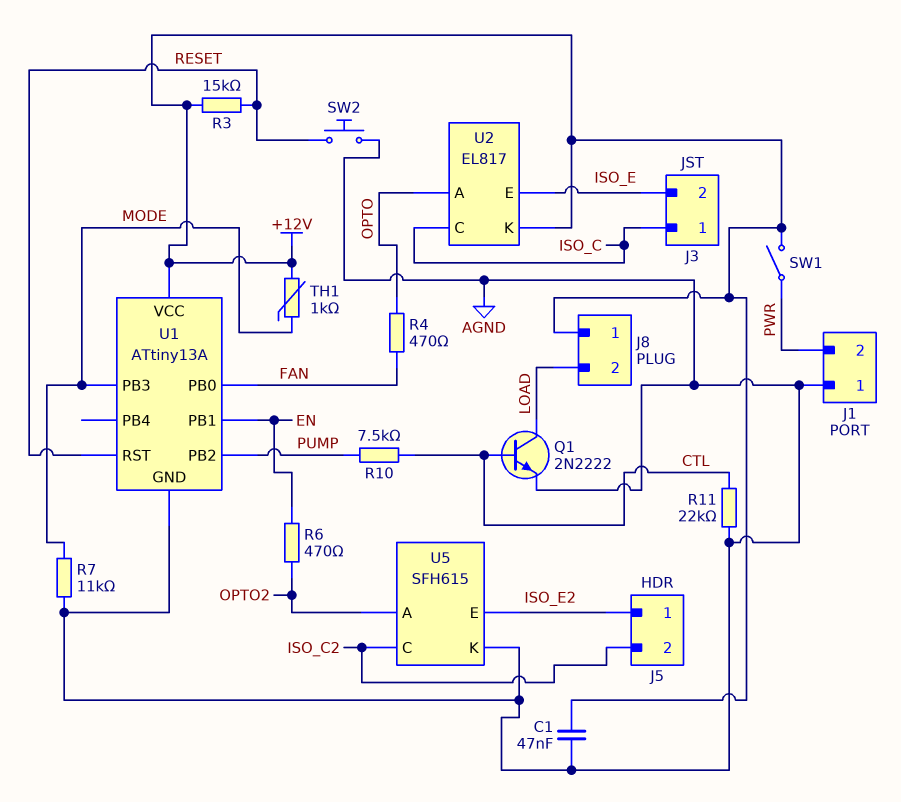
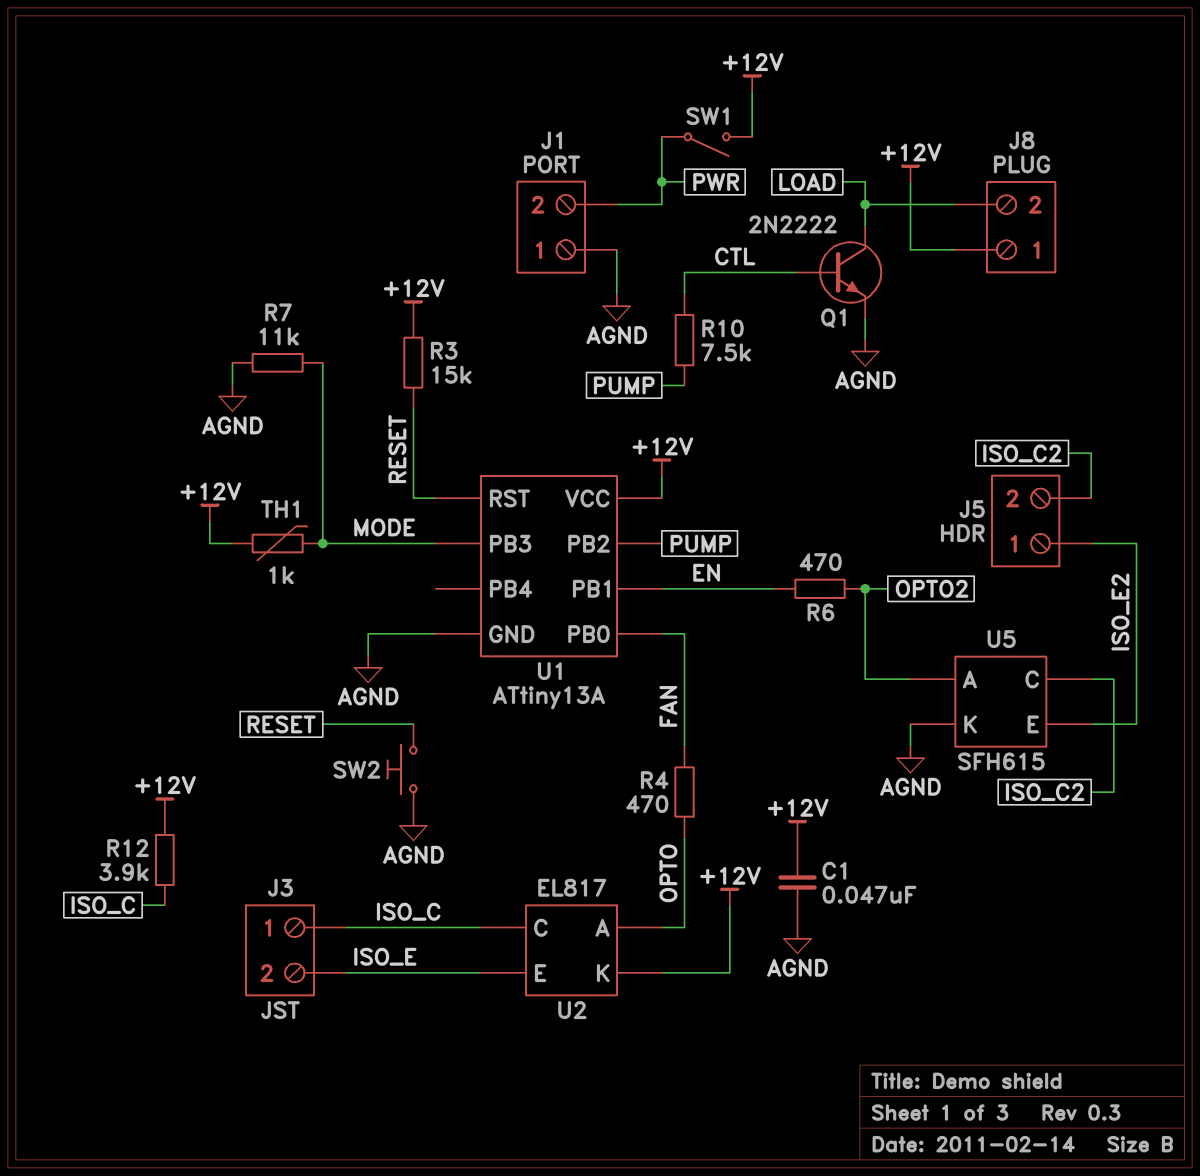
R11: 22k (AGND, CTL) -> none
R12: none -> 3.9k (+12V, ISO_C)

